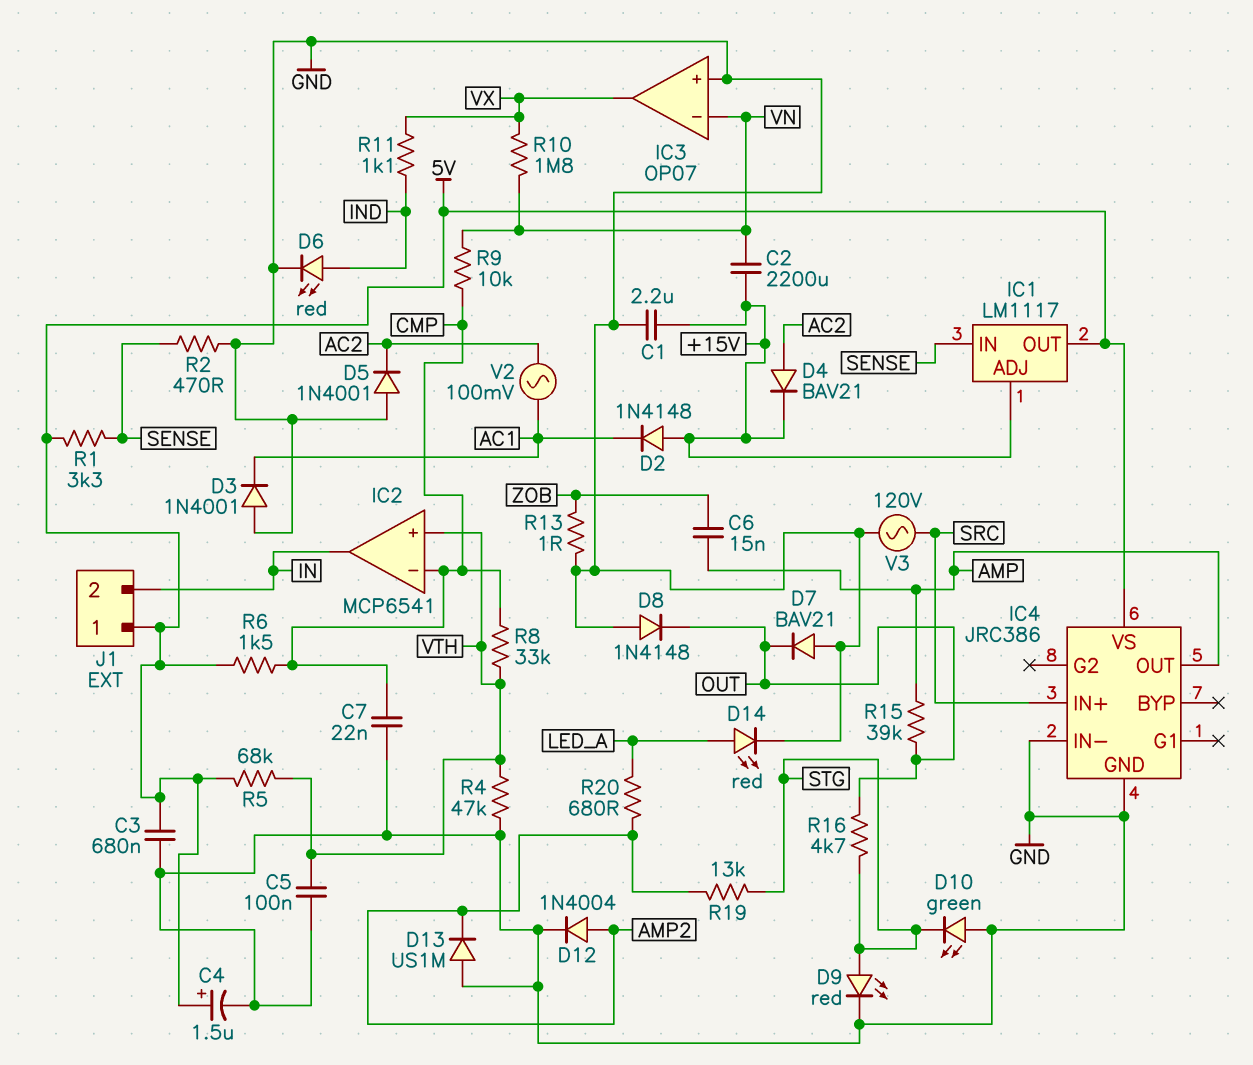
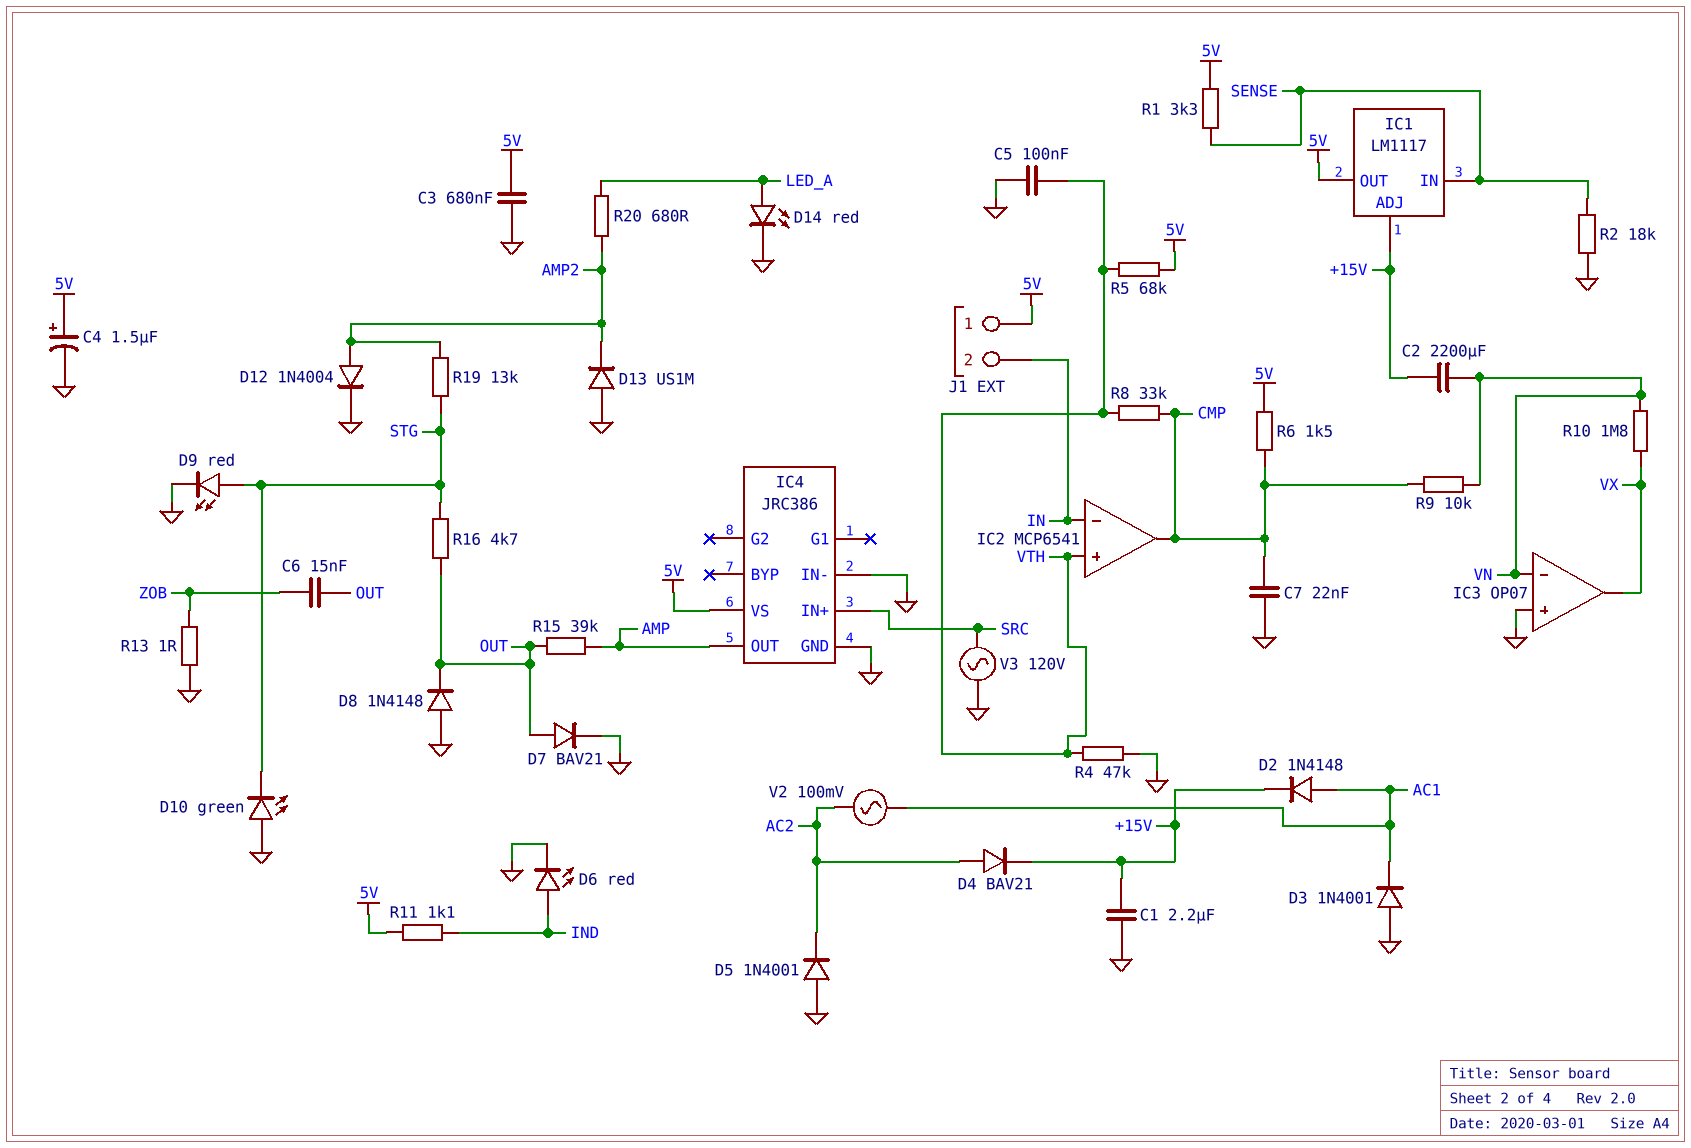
C6: 15nF (AMP, ZOB) -> 15nF (OUT, ZOB)
D2: diode 1N4148 (A +15V, K AC1) -> diode 1N4148 (A AC1, K +15V)
D7: diode BAV21 (A GND, K OUT) -> diode BAV21 (A OUT, K GND)
IC2 pin in-: CMP -> IN
IC2 pin out: IN -> CMP
R2: 470 (GND, SENSE) -> 18k (GND, SENSE)
R11: 1.1k (IND, VX) -> 1.1k (5V, IND)

